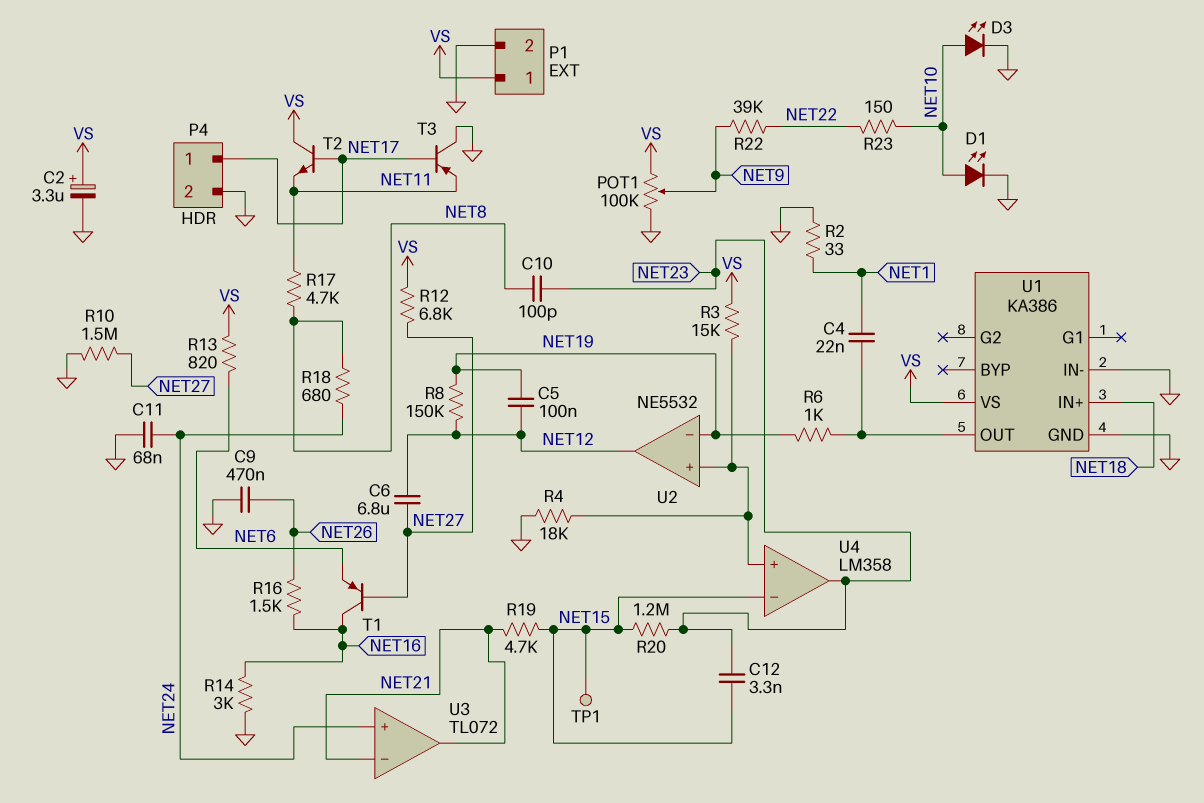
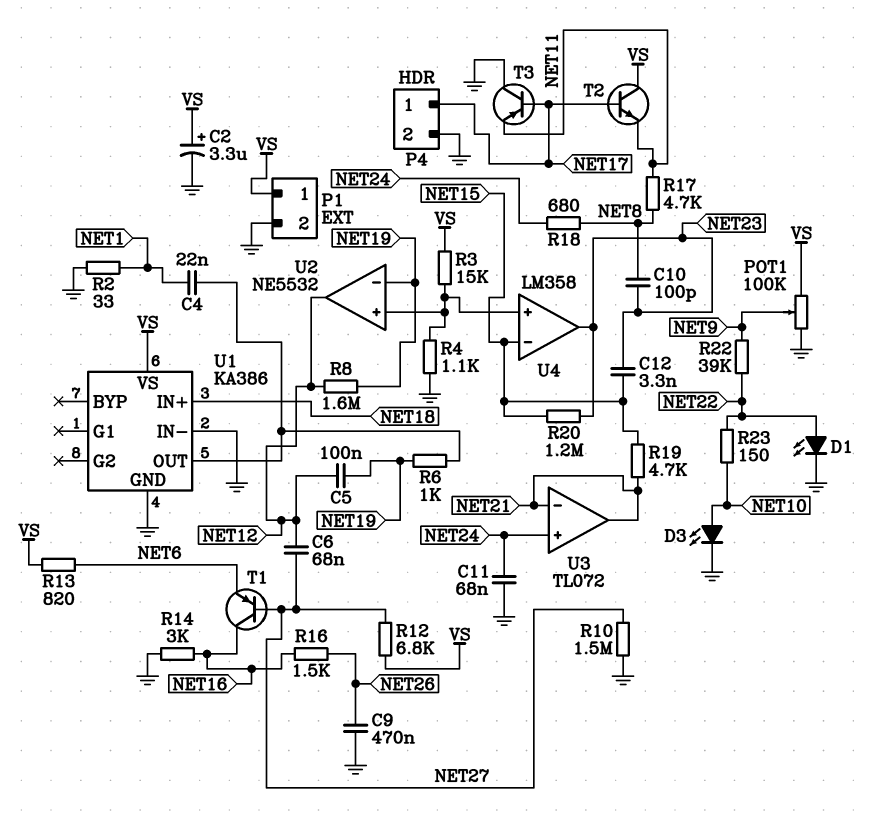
C6: 6.8uF (NET12, NET27) -> 68nF (NET12, NET27)
D1: LED (A NET10, K GND) -> LED (A NET22, K GND)
R4: 18k (GND, U2/in+) -> 1.1k (GND, U2/in+)
R8: 150k (NET12, NET19) -> 1.6M (NET12, NET19)
TP1: test point (NET15) -> none

